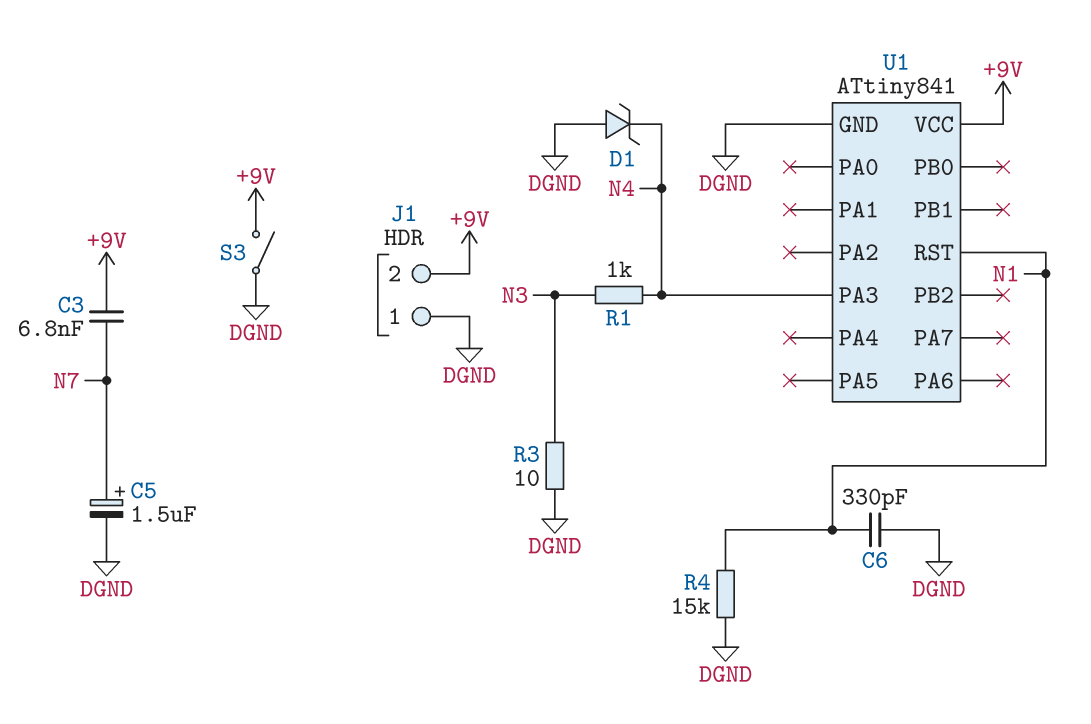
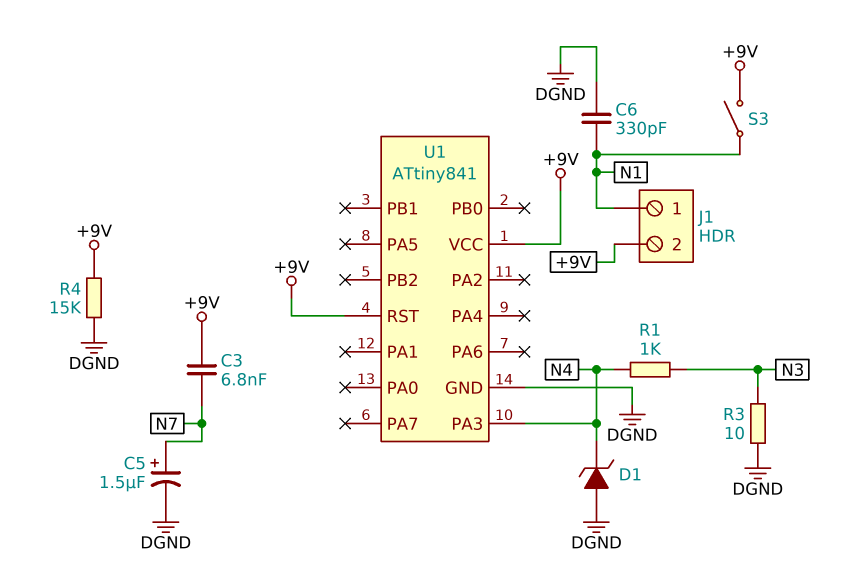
J1 pin 1: DGND -> N1
R4: 15k (DGND, N1) -> 15k (+9V, DGND)
S3: switch (+9V, DGND) -> switch (+9V, N1)
U1 pin RST: N1 -> +9V

